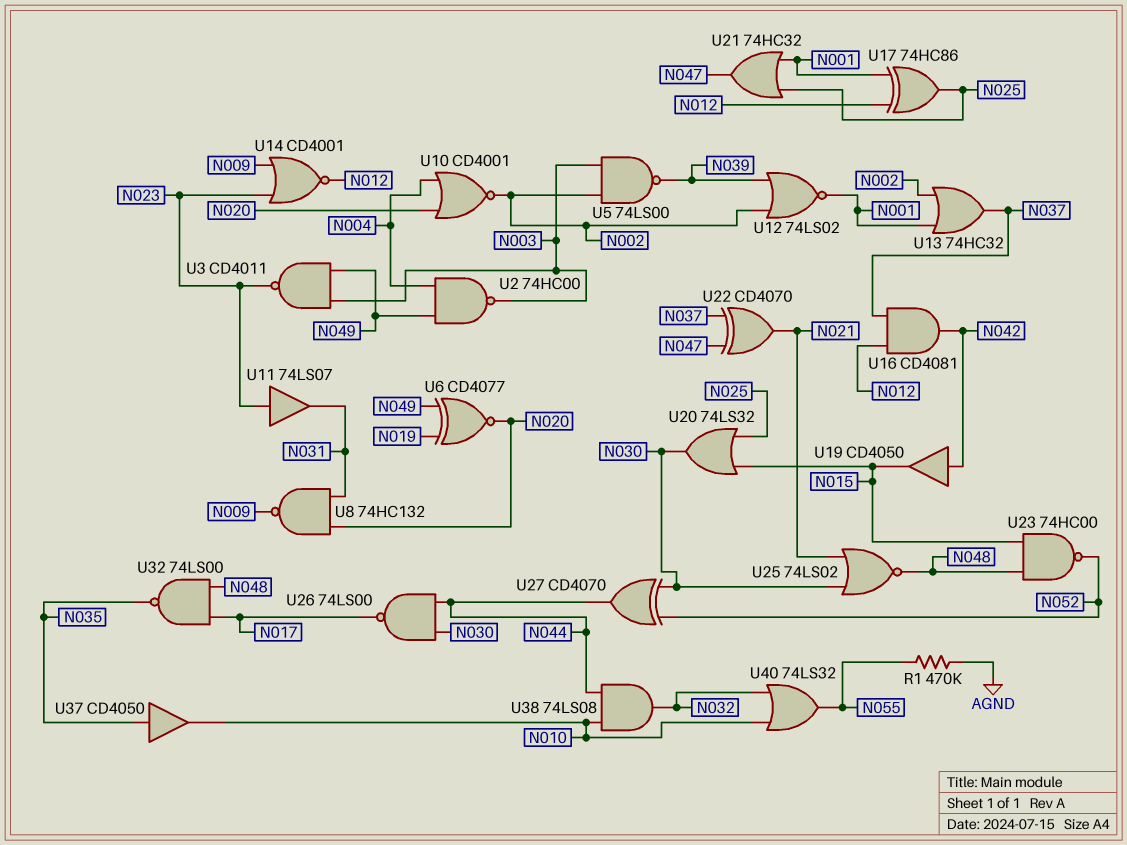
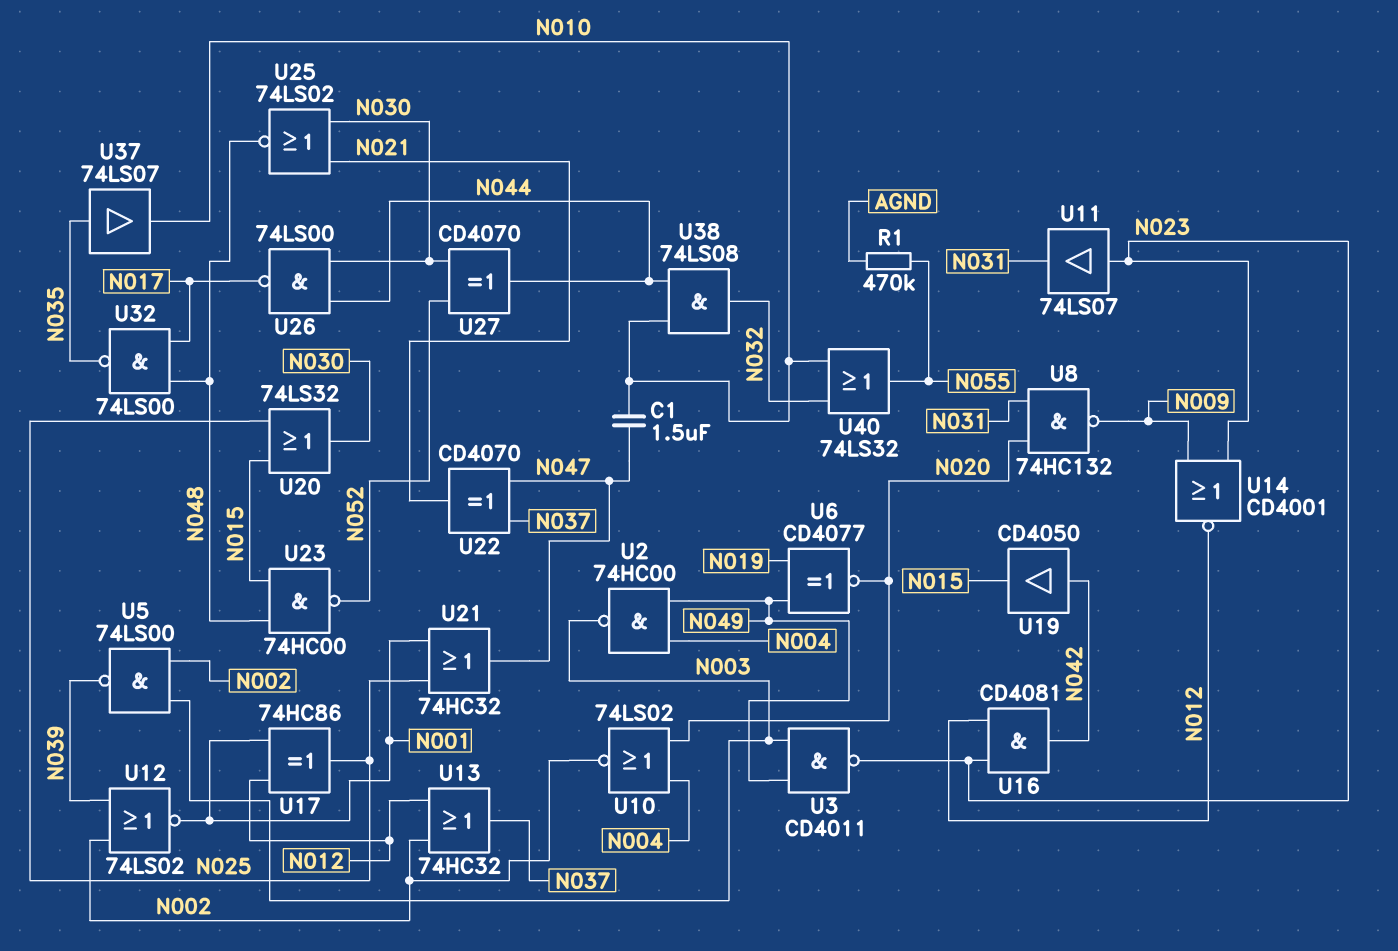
C1: none -> 1.5uF (N010, N047)
U10: NOR CD4001 (in N004, in N020, out N002) -> NOR 74LS02 (in N004, in N020, out N002)
U13: OR 74HC32 (in N001, in N002, out N037) -> OR 74HC32 (in N002, in N012, out N037)
U16: AND CD4081 (in N012, in N037, out N042) -> AND CD4081 (in N012, in N023, out N042)
U37: buffer CD4050 (in N035, out N010) -> buffer 74LS07 (in N035, out N010)

